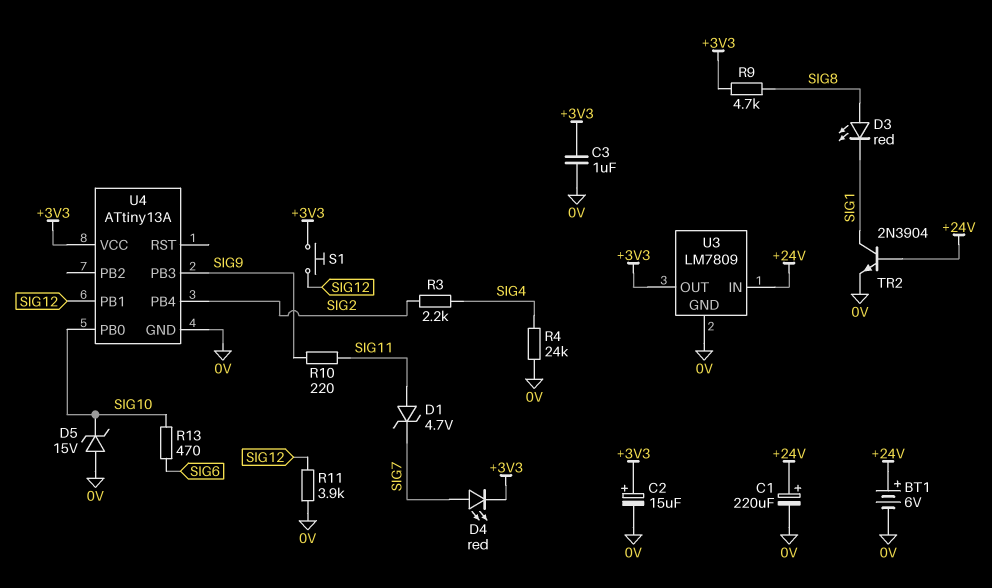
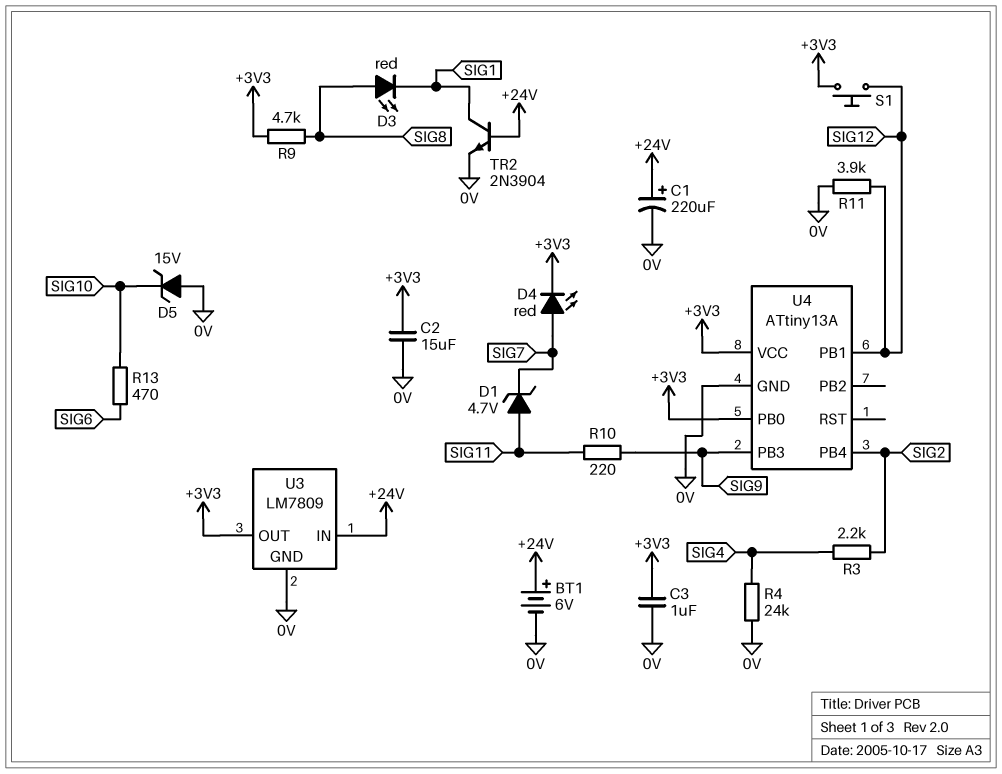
C2: 15uF (plus +3V3, minus 0V) -> 15uF (+3V3, 0V)
U4 pin PB0: SIG10 -> +3V3

